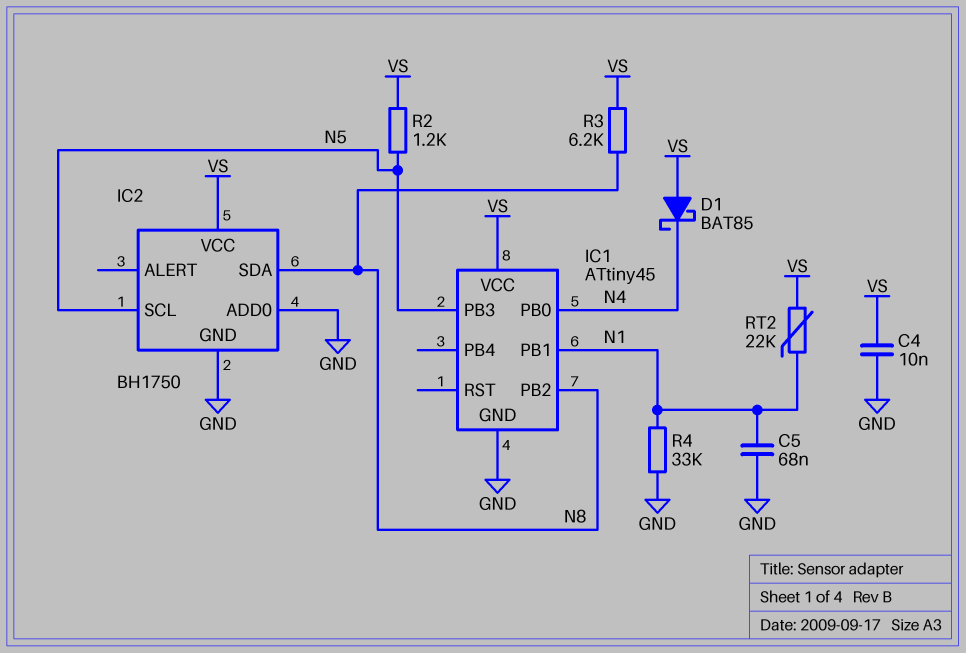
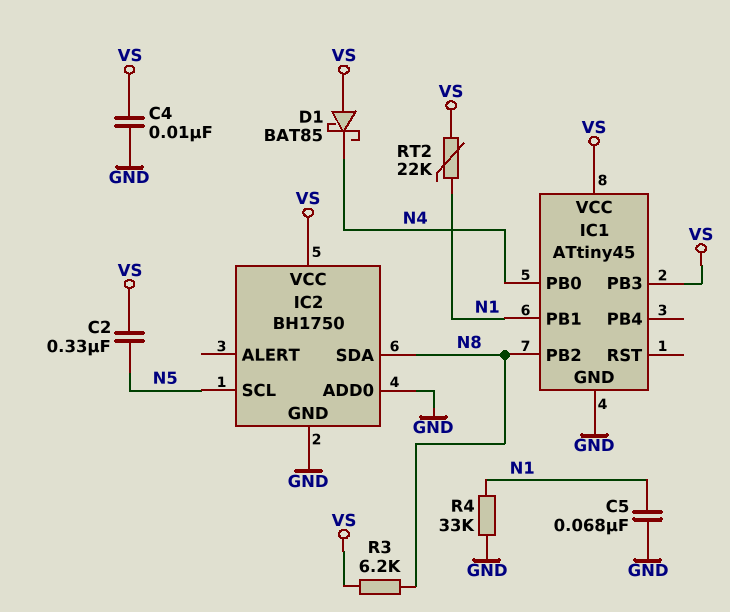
C2: none -> 330nF (N5, VS)
IC1 pin PB3: N5 -> VS
R2: 1.2k (N5, VS) -> none

